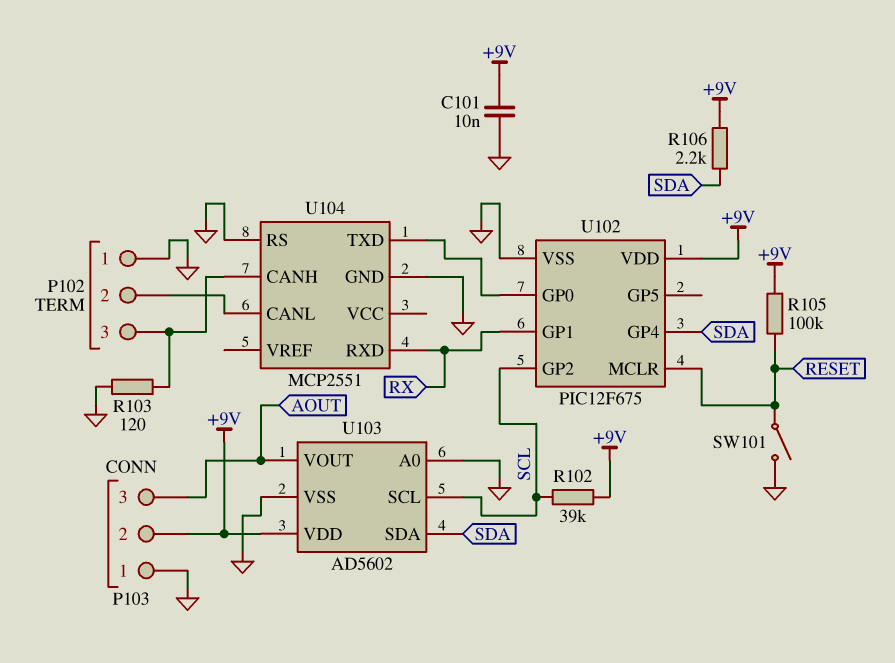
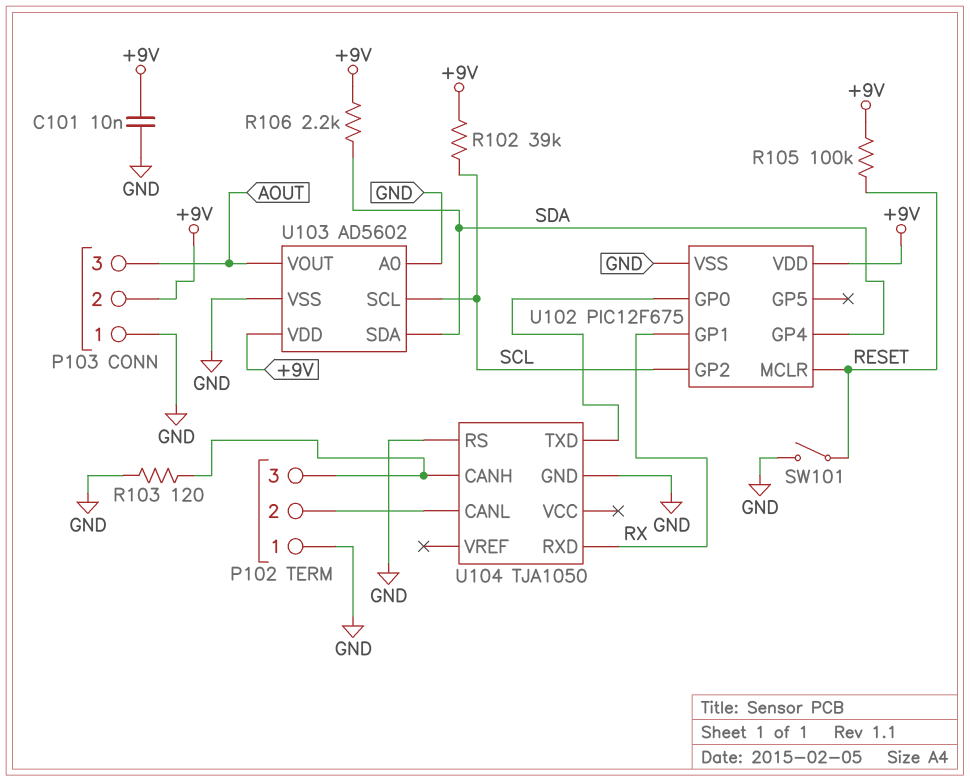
U104: MCP2551 -> TJA1050

